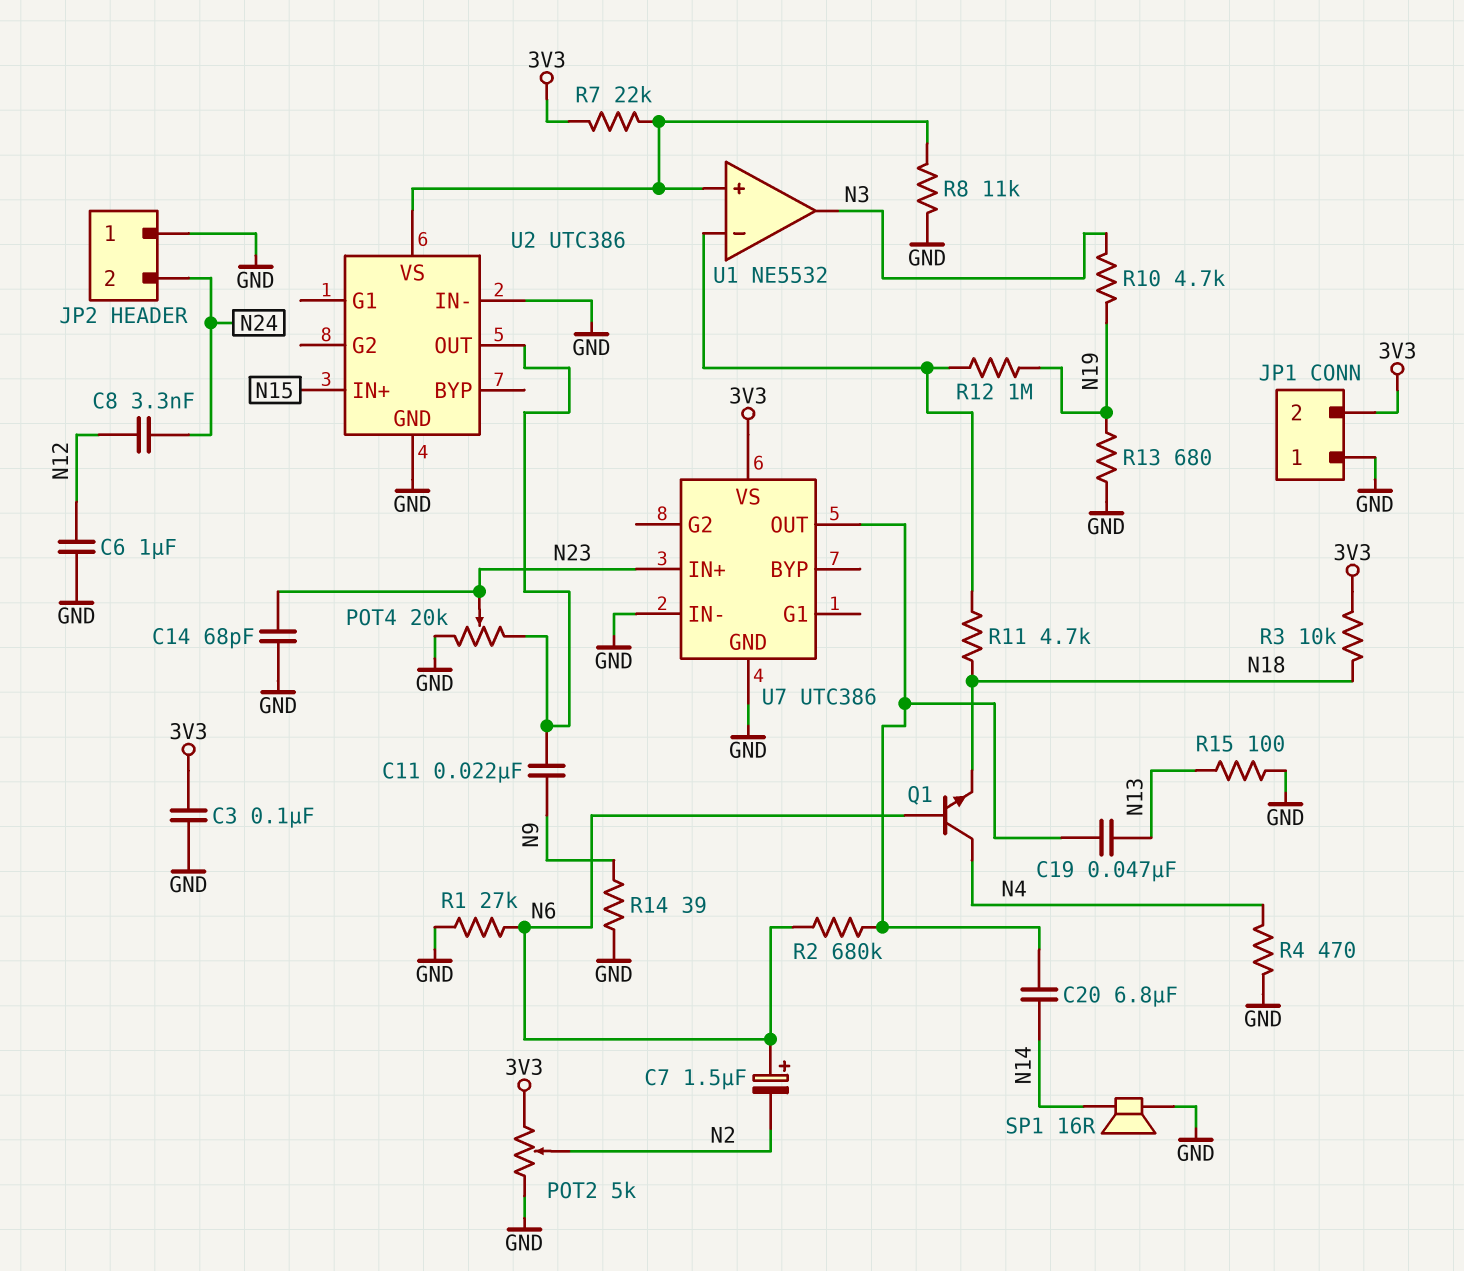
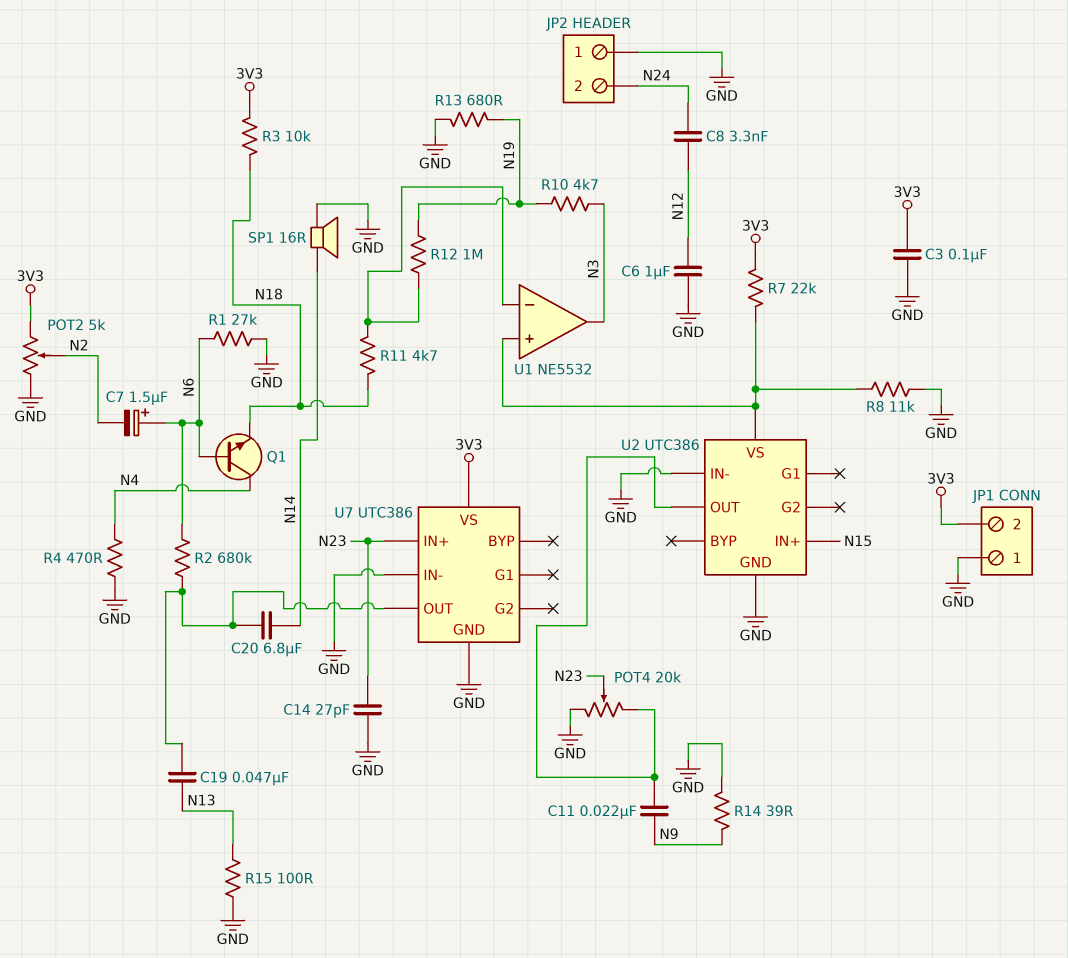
C14: 68pF (GND, N23) -> 27pF (GND, N23)

